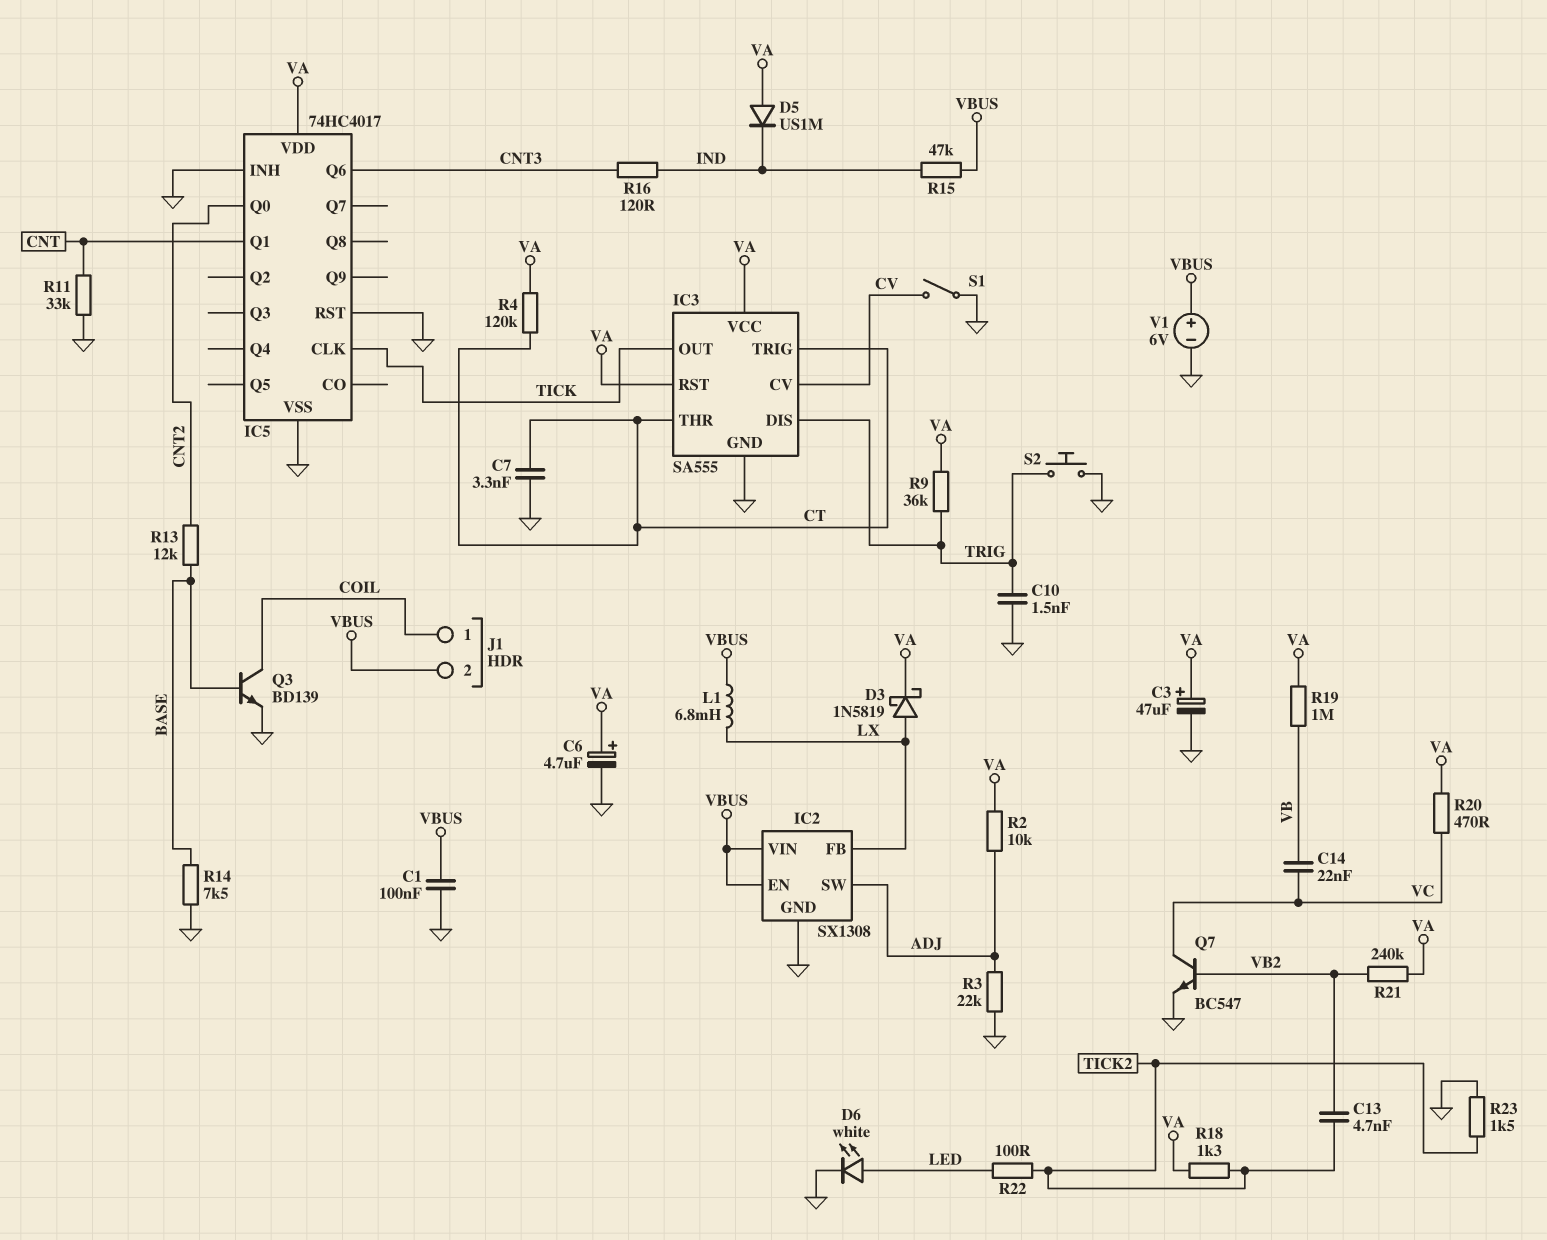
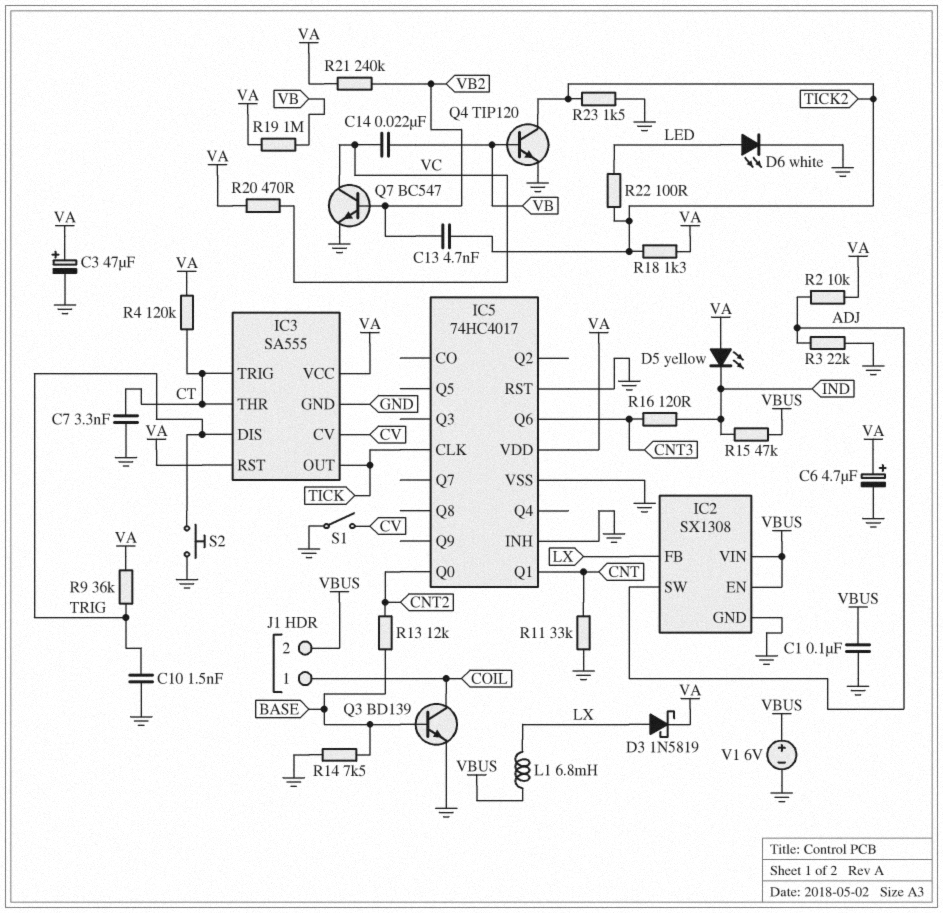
D5: diode US1M (A VA, K IND) -> LED yellow (A VA, K IND)
Q4: none -> NPN TIP120 (B VB, C TICK2, E GND)

